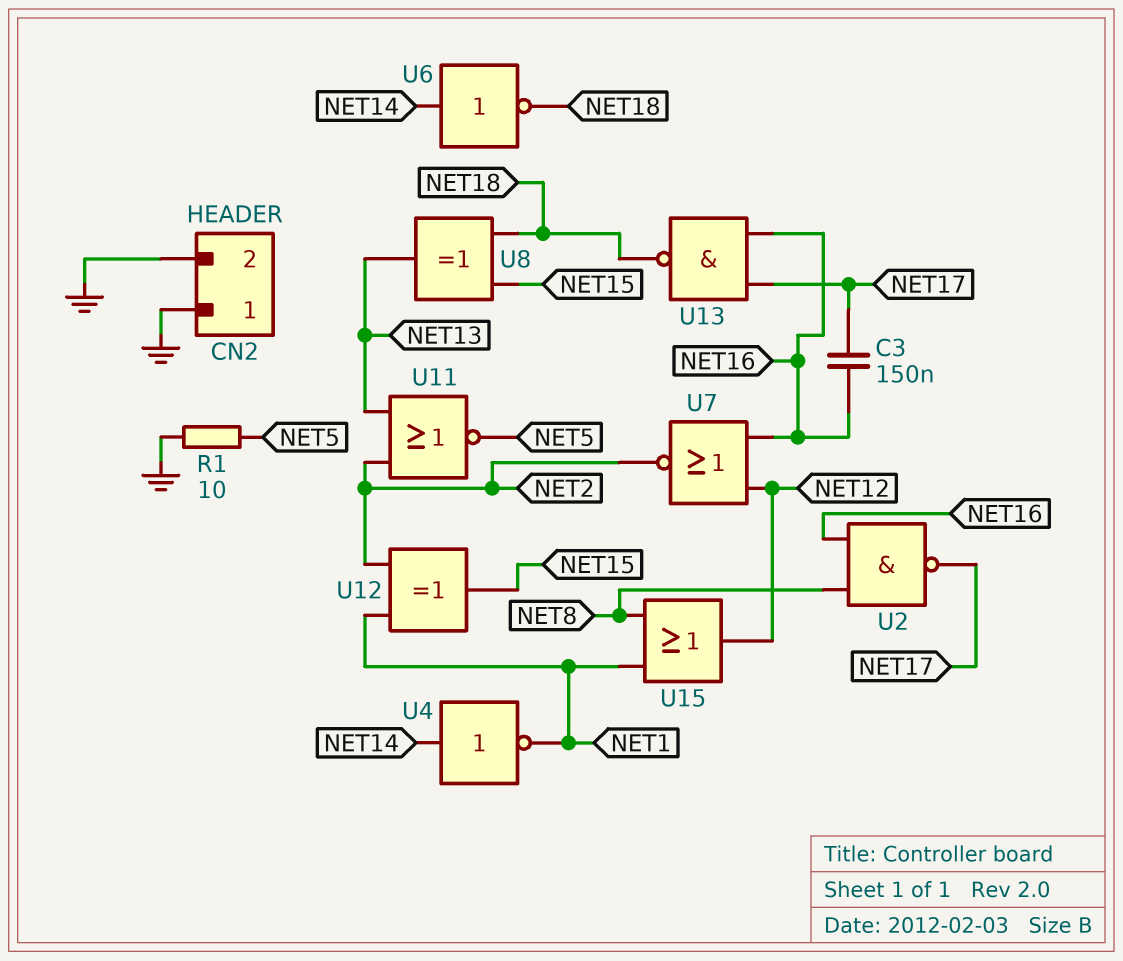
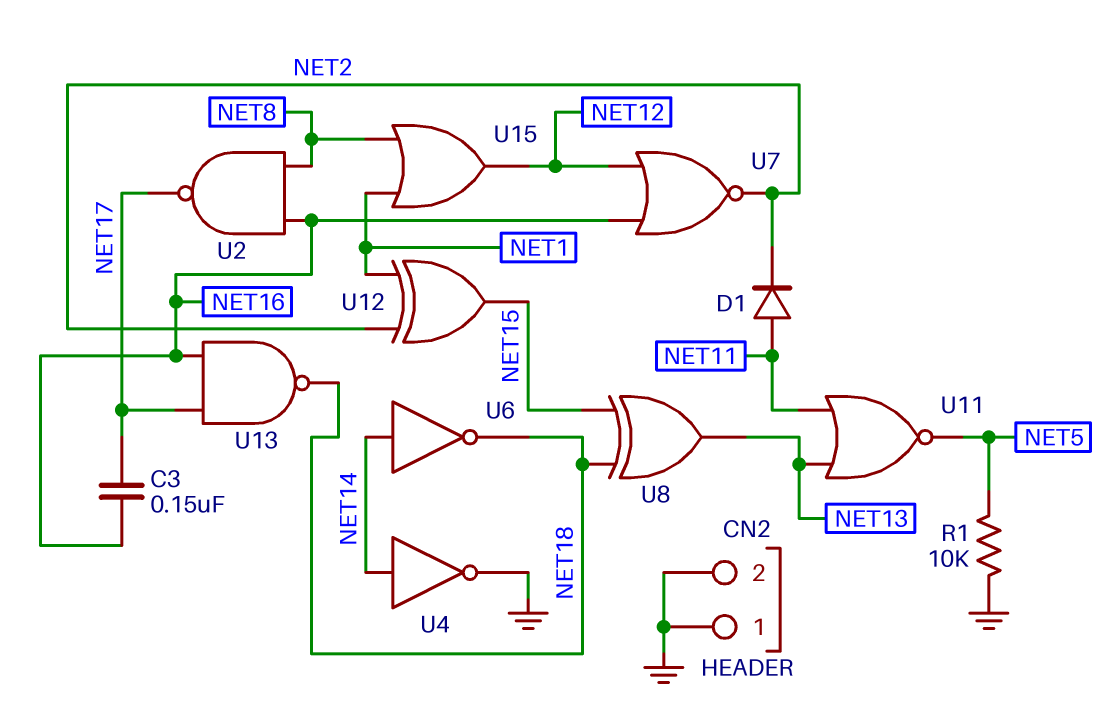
D1: none -> diode (A NET11, K NET2)
R1: 10 (GND, NET5) -> 10k (GND, NET5)
U4: NOT (in NET14, out NET1) -> NOT (in NET14, out GND)
U11: NOR (in NET2, in NET13, out NET5) -> NOR (in NET11, in NET13, out NET5)

